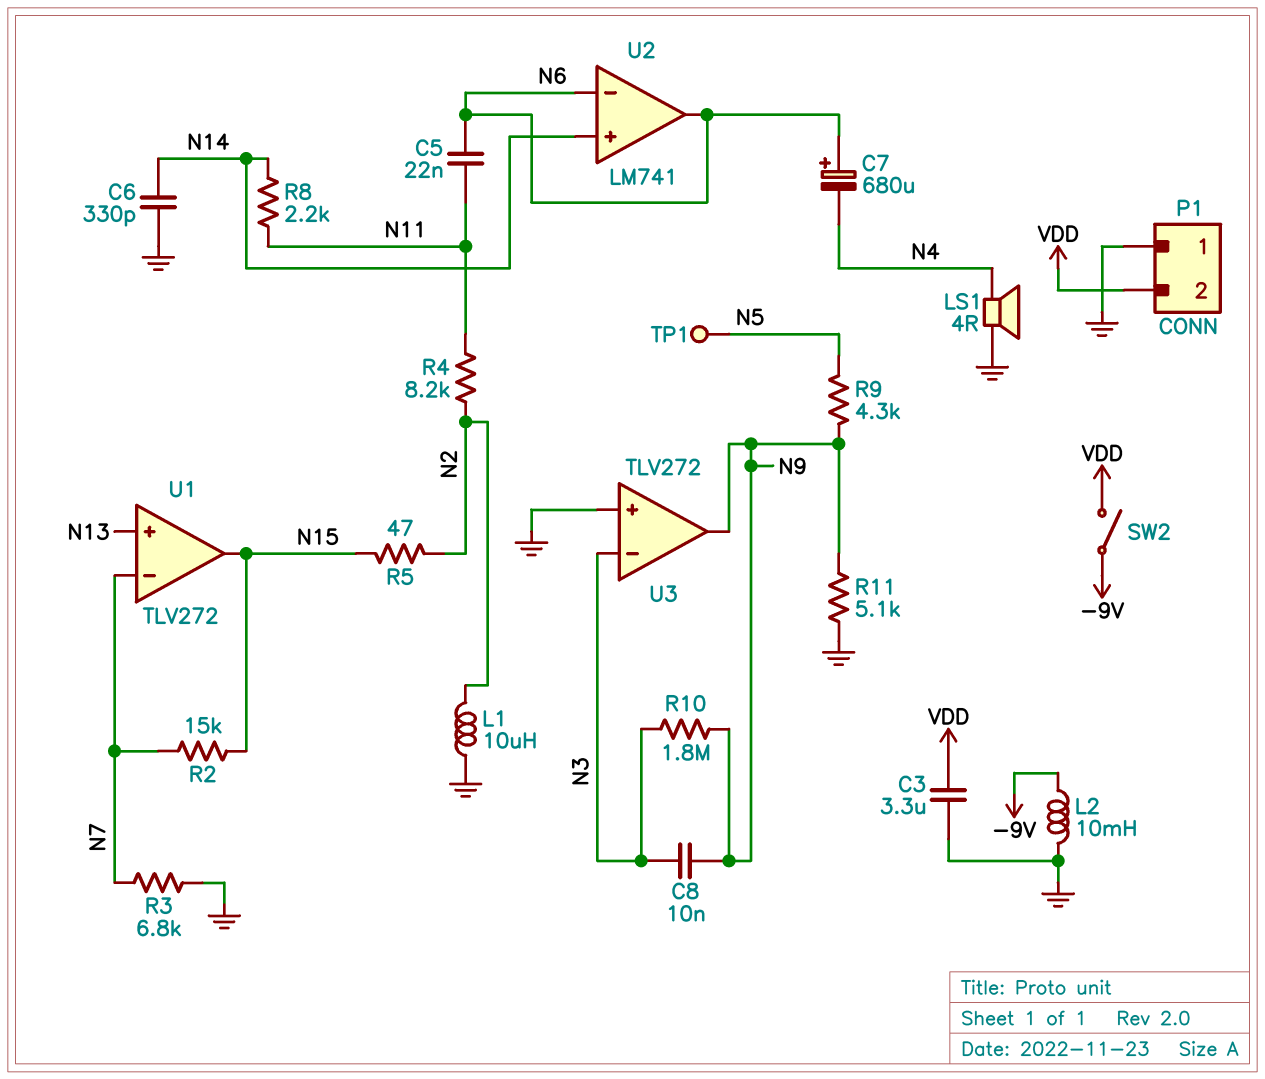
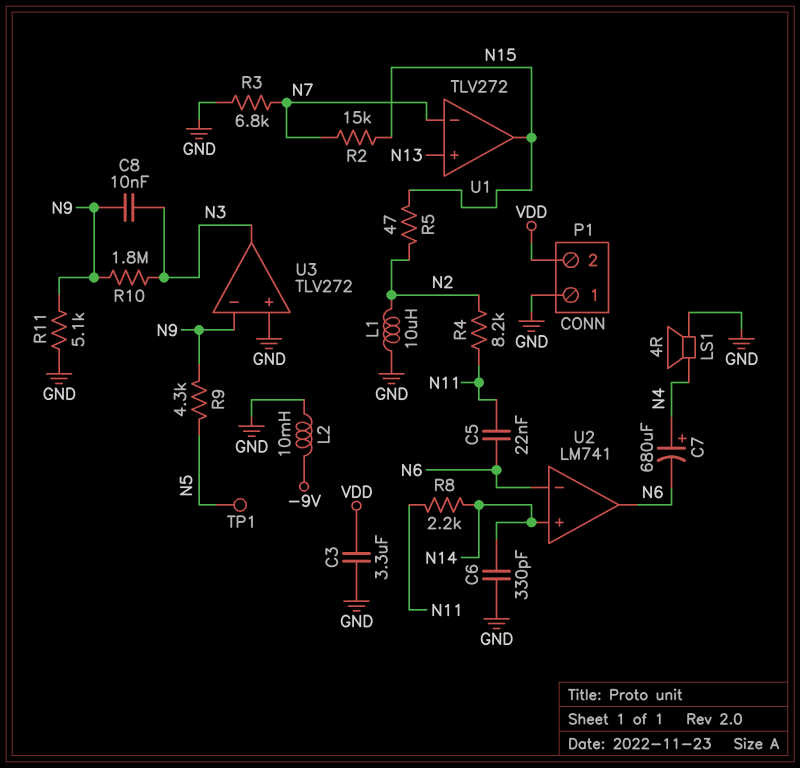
C7: 680uF (plus N6, minus N4) -> 680uF (plus N4, minus N6)
SW2: switch (-9V, VDD) -> none
U3 pin in-: N3 -> N9
U3 pin out: N9 -> N3

